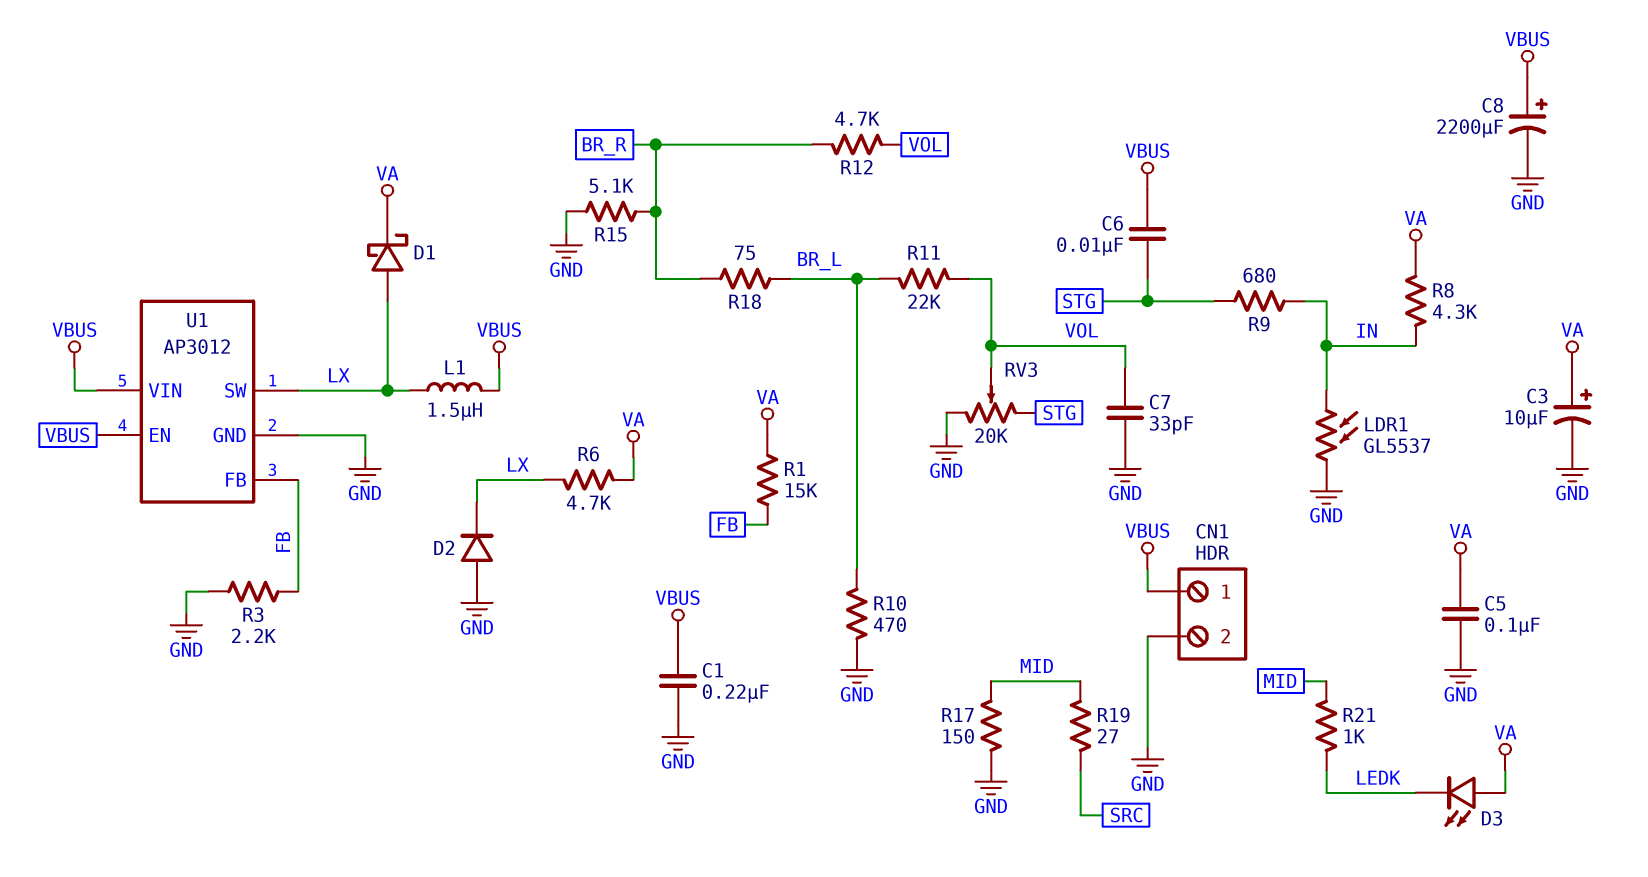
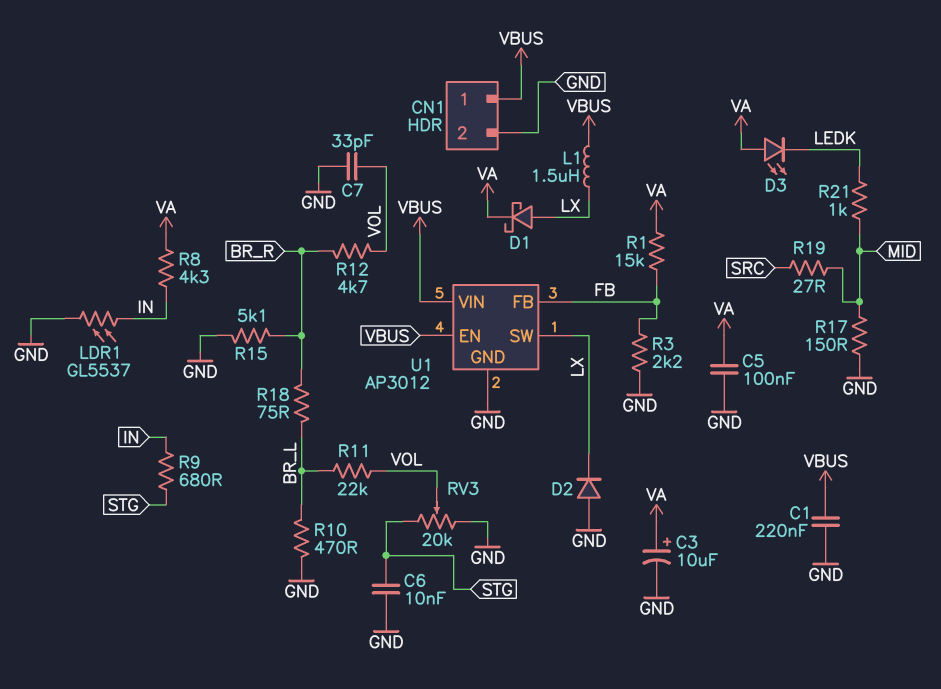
C6: 10nF (STG, VBUS) -> 10nF (GND, STG)
C8: 2200uF (plus VBUS, minus GND) -> none
R6: 4.7k (LX, VA) -> none

